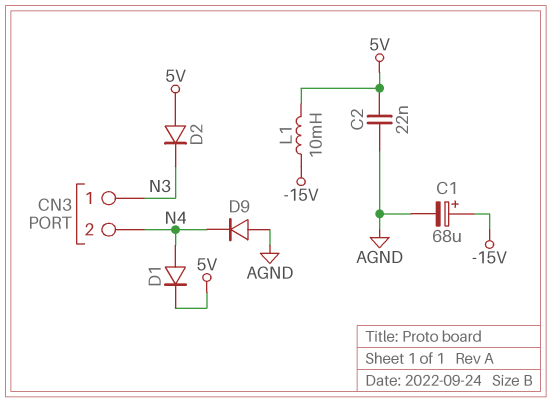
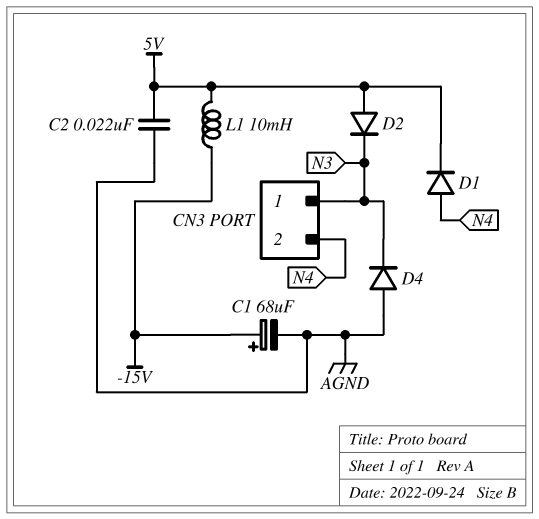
D4: none -> diode (A AGND, K N3)
D9: diode (A AGND, K N4) -> none

